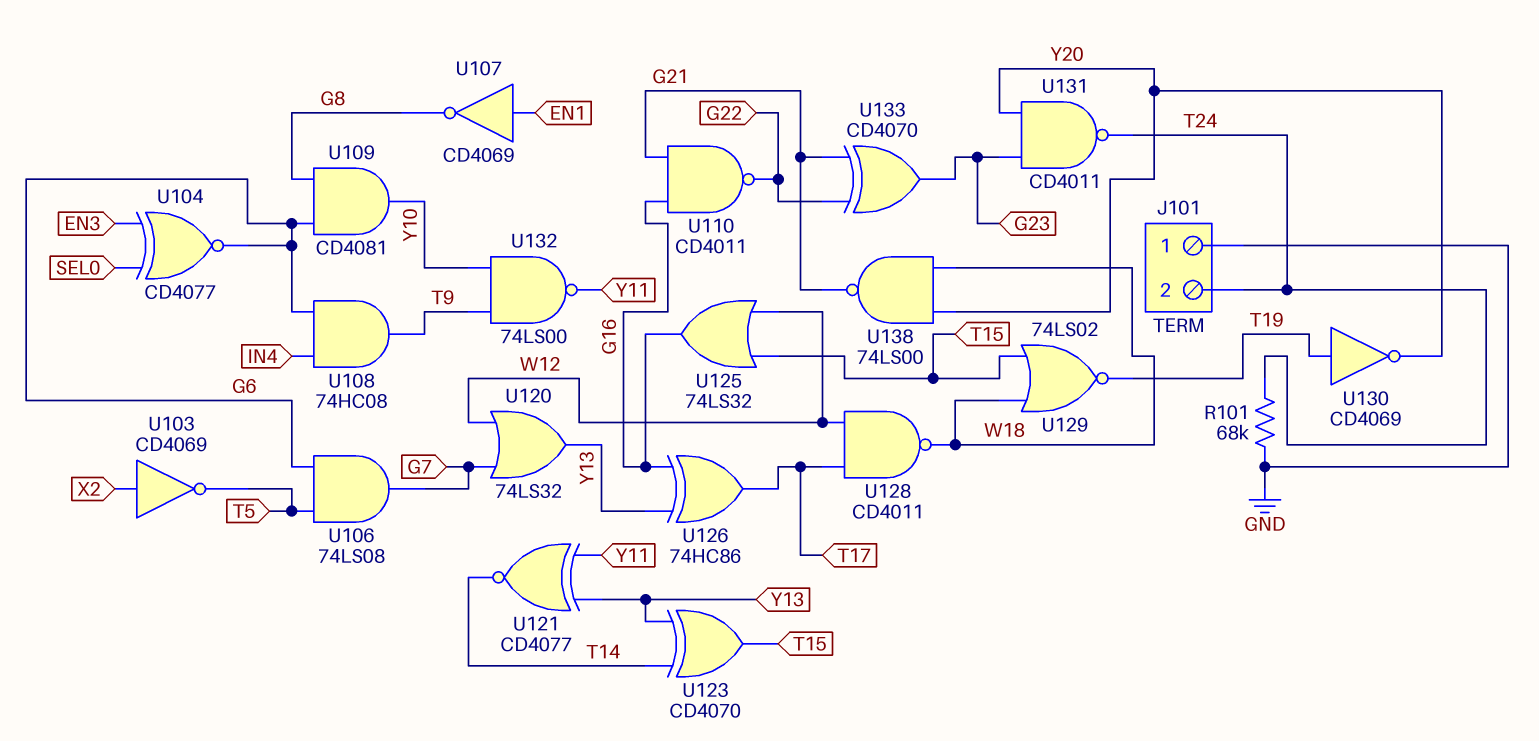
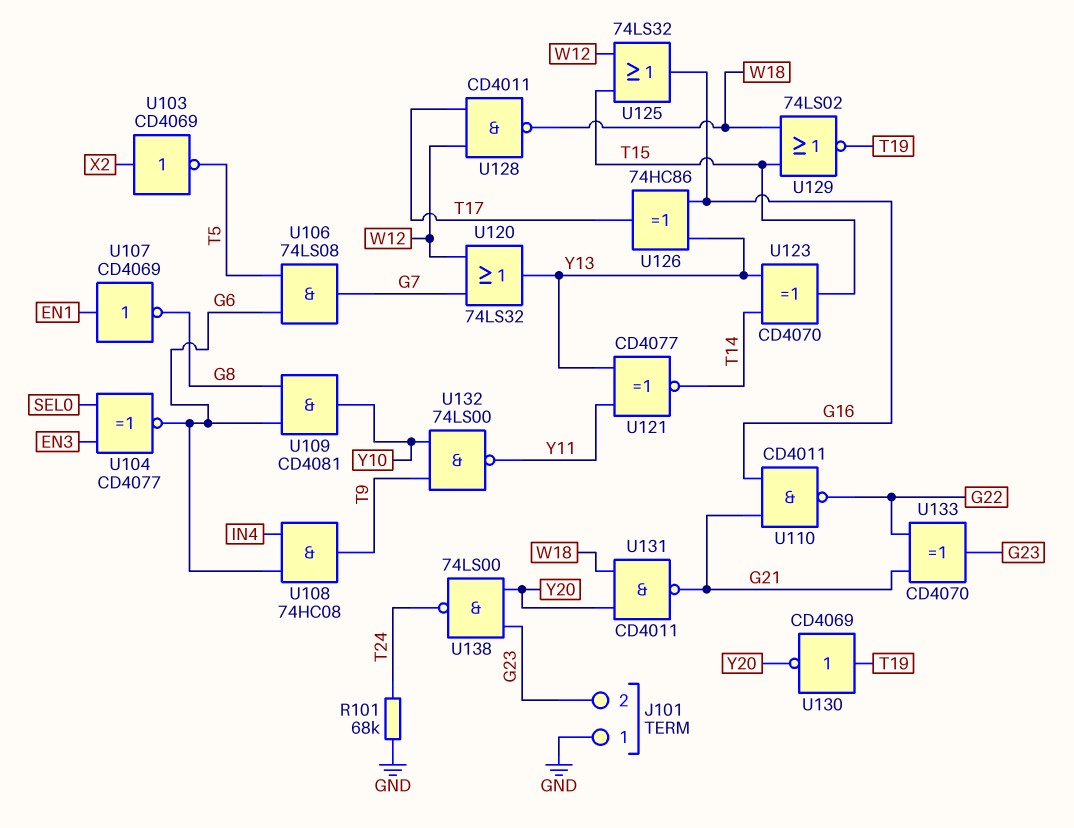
J101 pin 2: T24 -> G23
U131: NAND CD4011 (in G23, in Y20, out T24) -> NAND CD4011 (in W18, in Y20, out G21)
U138: NAND 74LS00 (in W18, in Y20, out G21) -> NAND 74LS00 (in G23, in Y20, out T24)

